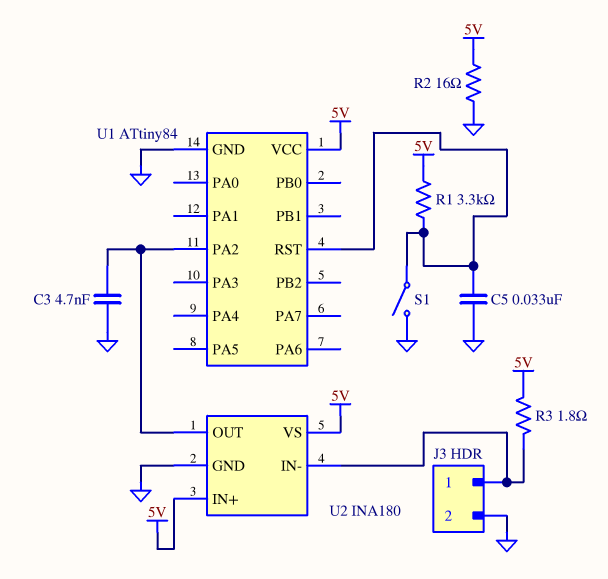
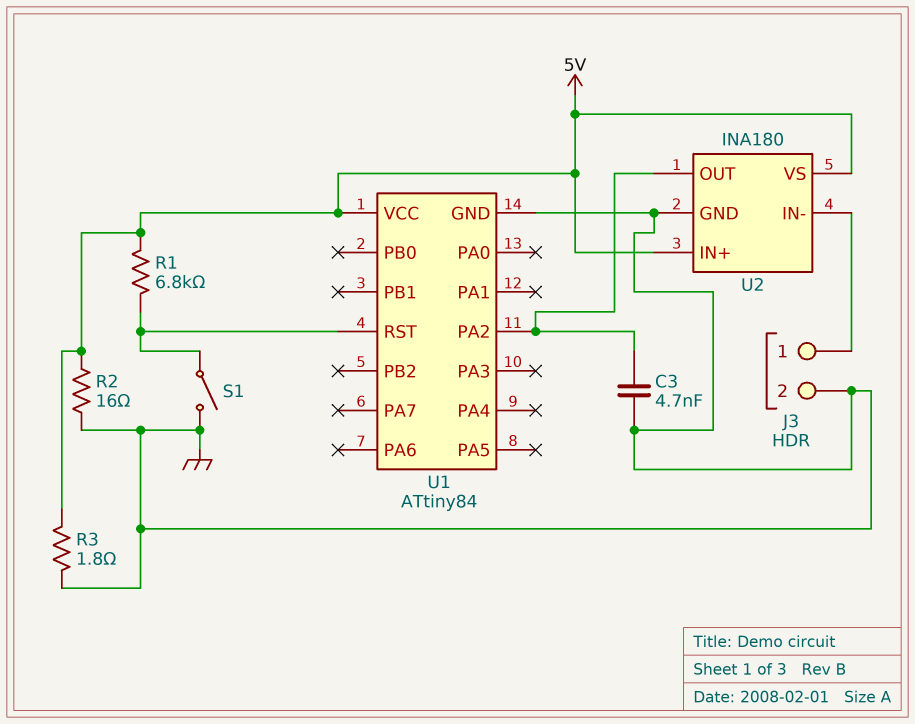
C5: 33nF (GND, U1/RST) -> none
R1: 3.3k (5V, U1/RST) -> 6.8k (5V, U1/RST)
R3: 1.8 (5V, J3/1) -> 1.8 (5V, GND)

